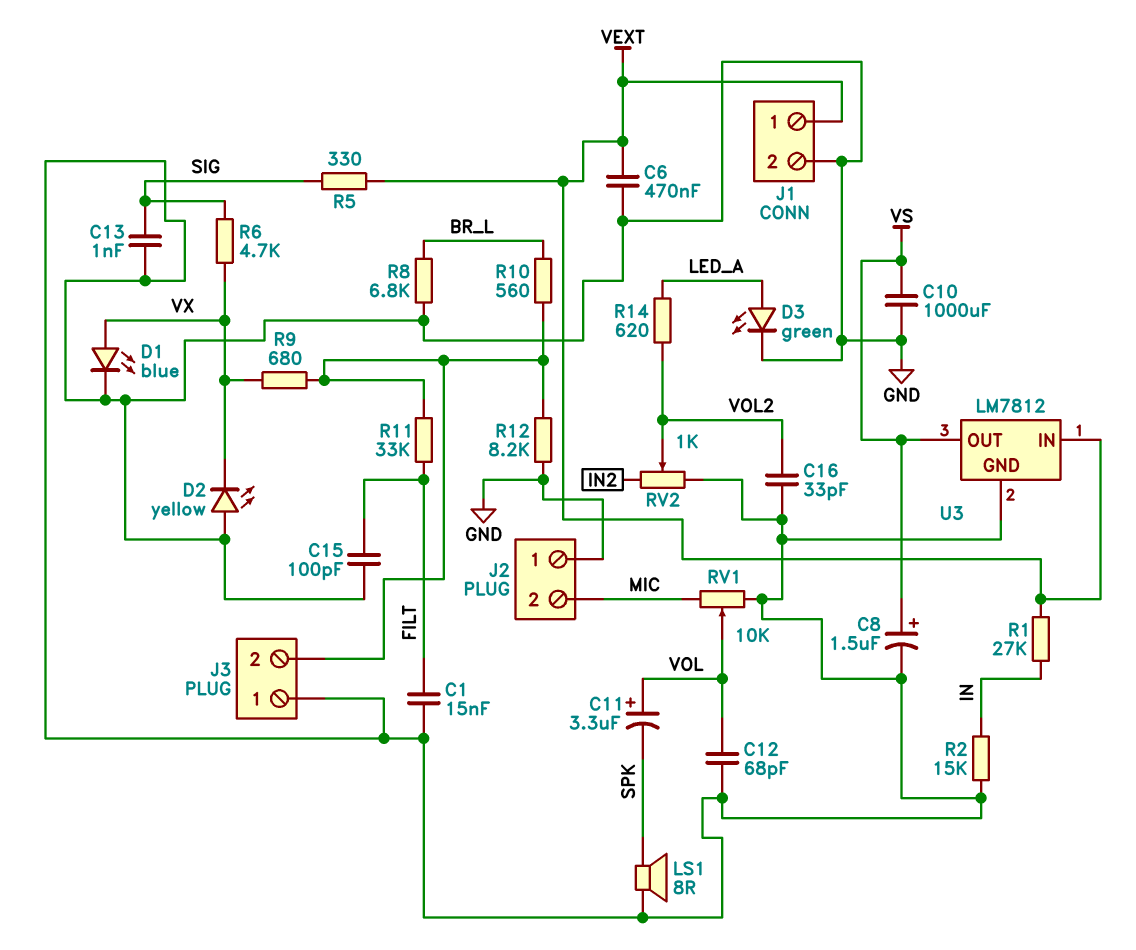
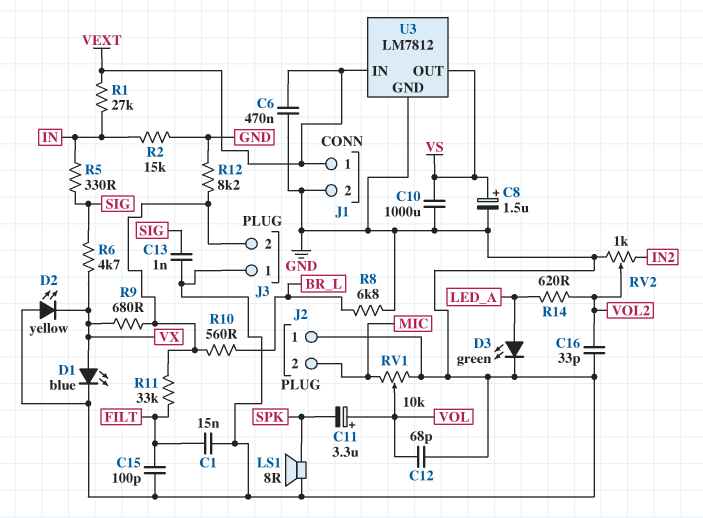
R5: 330 (SIG, VEXT) -> 330 (IN, SIG)

